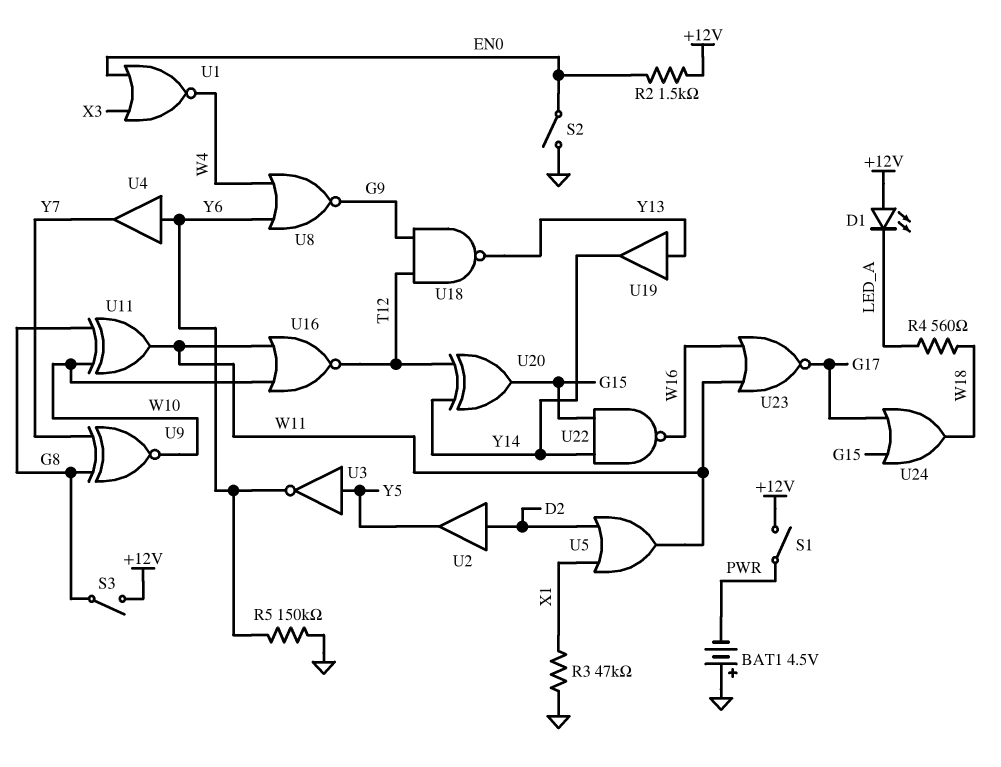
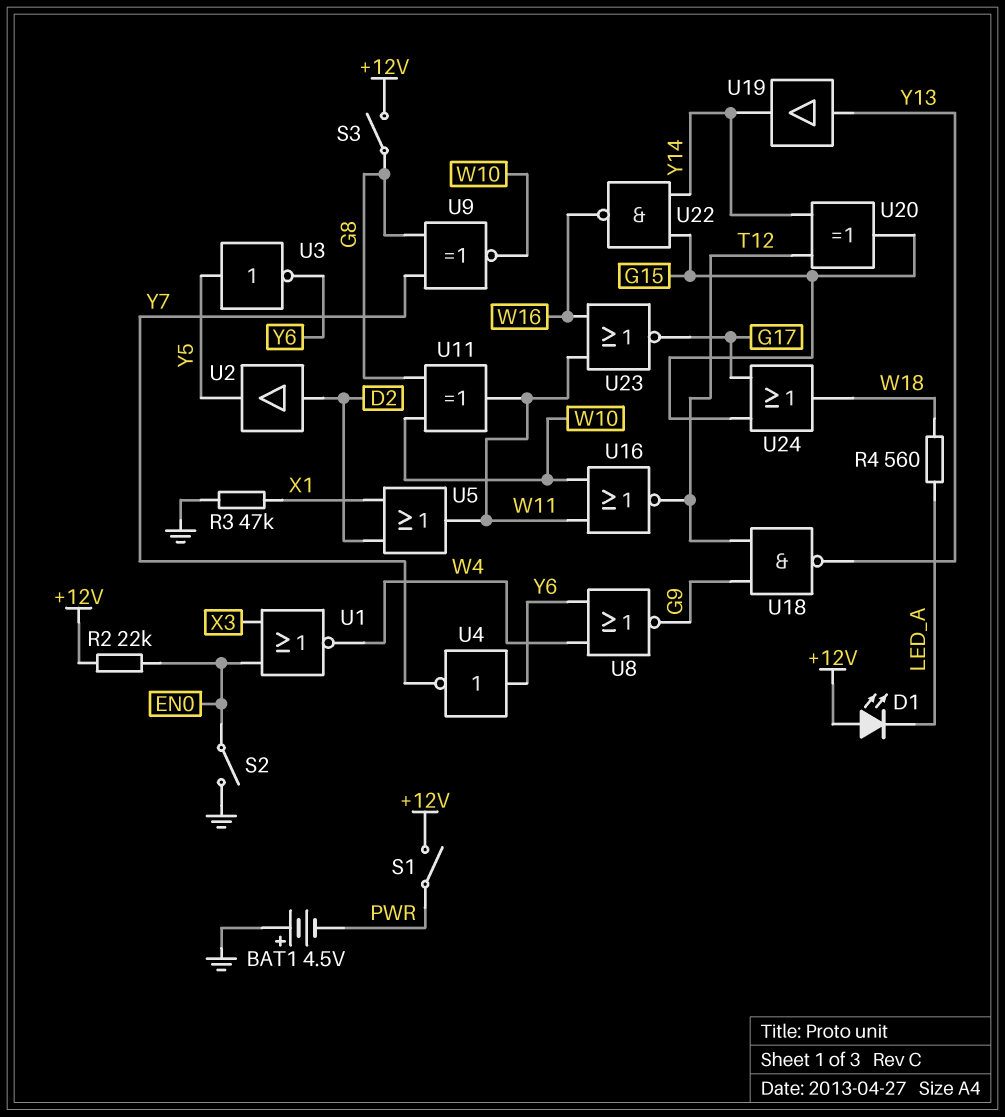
R2: 1.5k (+12V, EN0) -> 22k (+12V, EN0)
R5: 150k (GND, Y6) -> none
U4: buffer (in Y6, out Y7) -> NOT (in Y6, out Y7)

